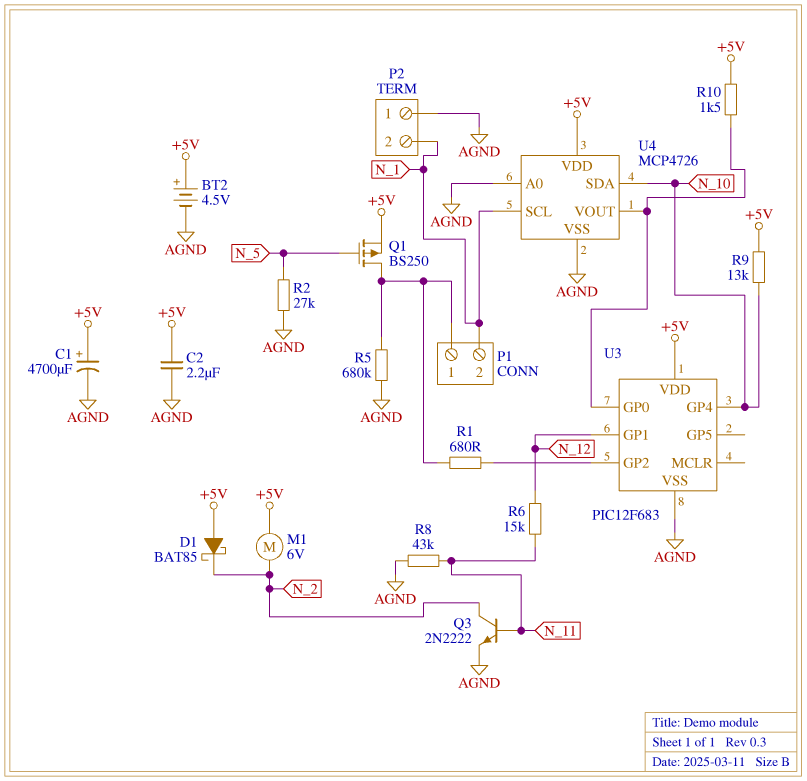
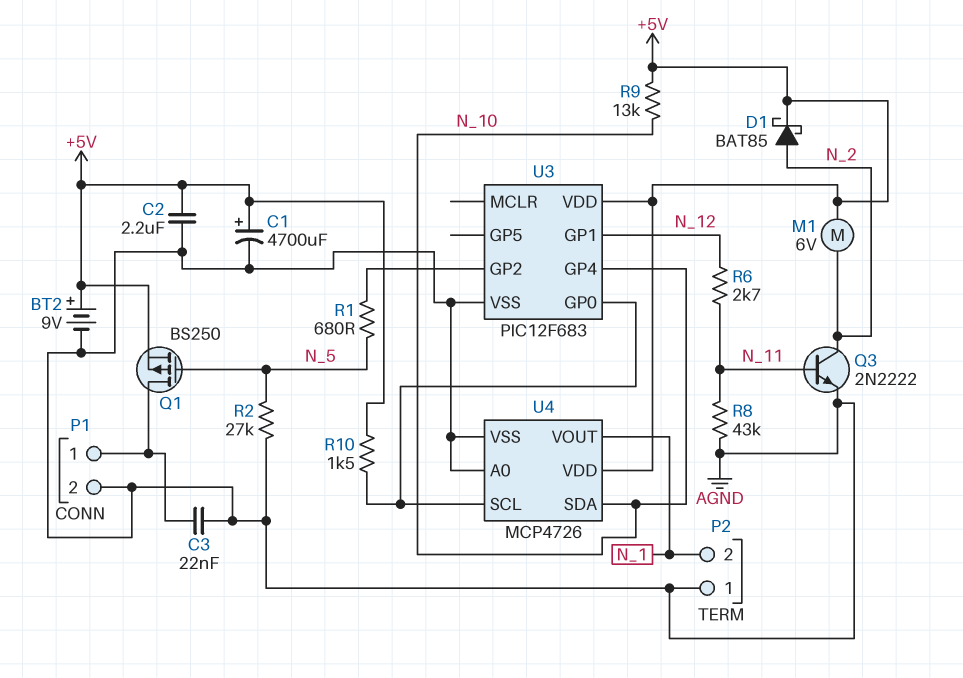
BT2: 4.5V (plus +5V, minus AGND) -> 9V (plus +5V, minus AGND)
C3: none -> 22nF (AGND, P1/1)
D1: schottky BAT85 (A +5V, K N_2) -> schottky BAT85 (A N_2, K +5V)
P1 pin 2: N_1 -> AGND
R1: 680 (P1/1, U3/GP2) -> 680 (N_5, U3/GP2)
R5: 680k (AGND, P1/1) -> none
R6: 15k (N_11, N_12) -> 2.7k (N_11, N_12)
U4 pin SCL: N_1 -> U3/GP0
U4 pin VOUT: U3/GP0 -> N_1

